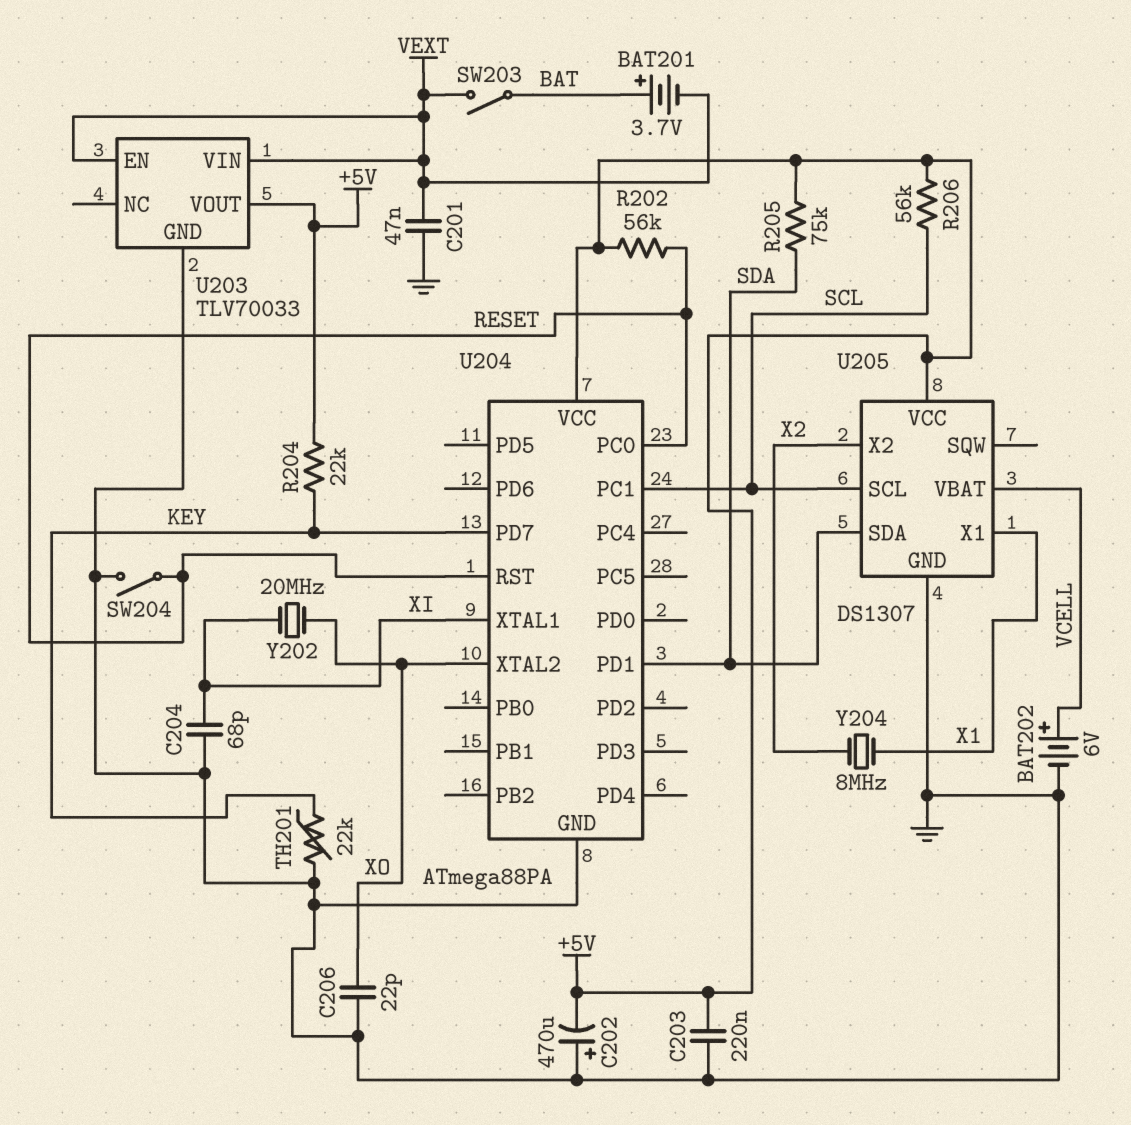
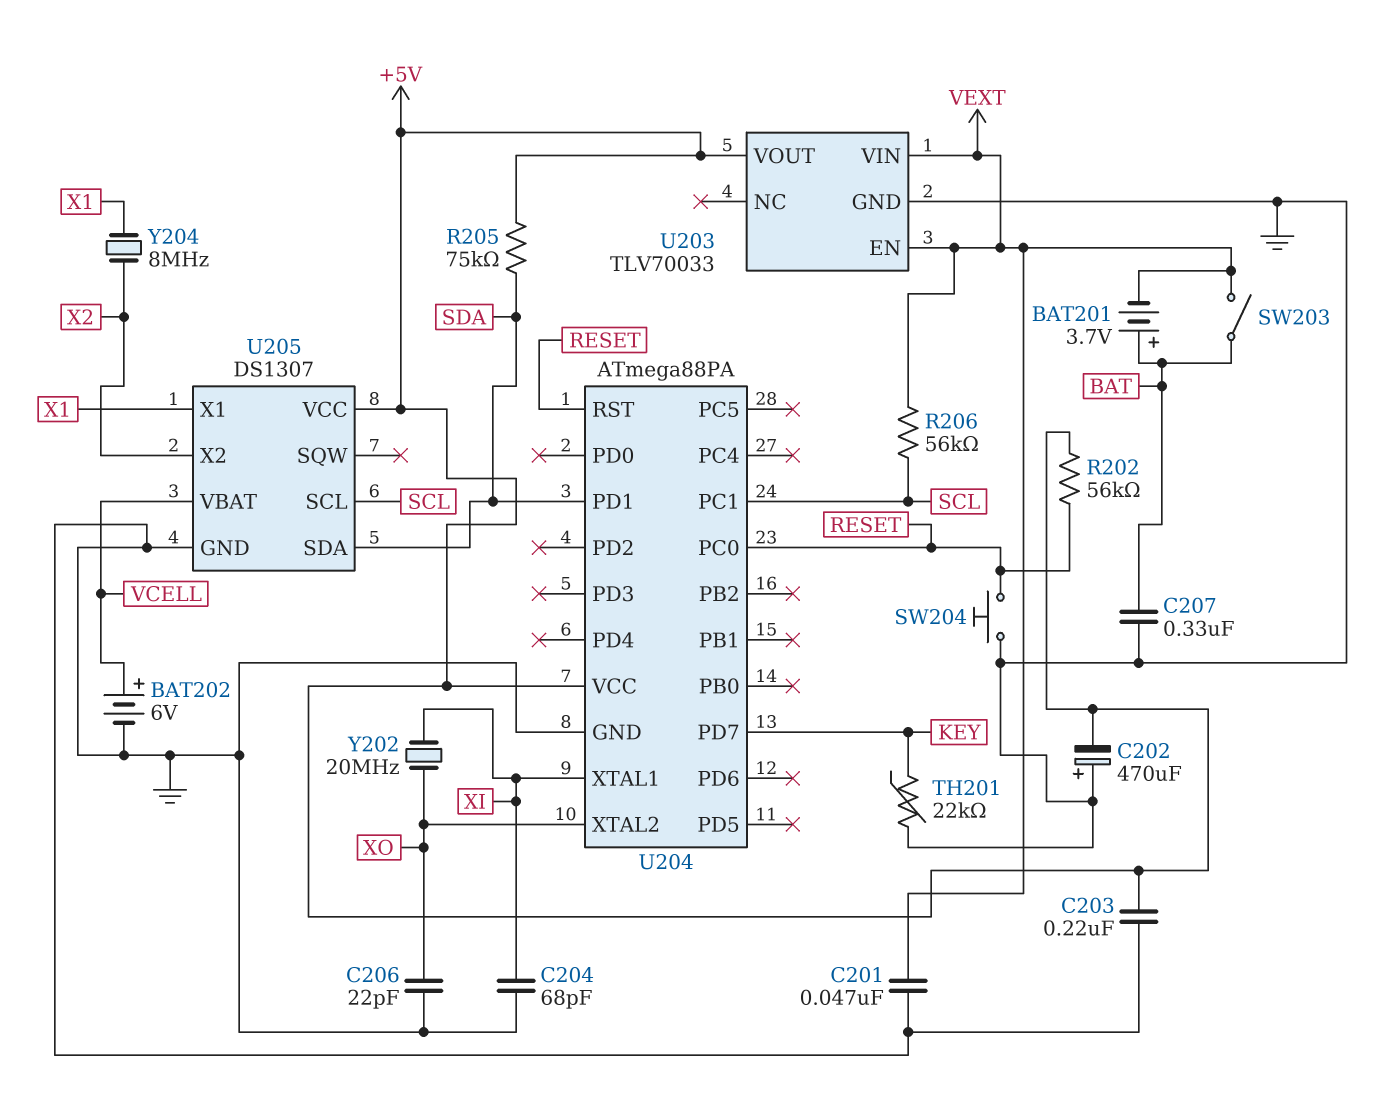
C207: none -> 330nF (BAT, GND)
R204: 22k (+5V, KEY) -> none
R206: 56k (+5V, SCL) -> 56k (SCL, VEXT)
SW204: switch (GND, RESET) -> button (GND, RESET)

